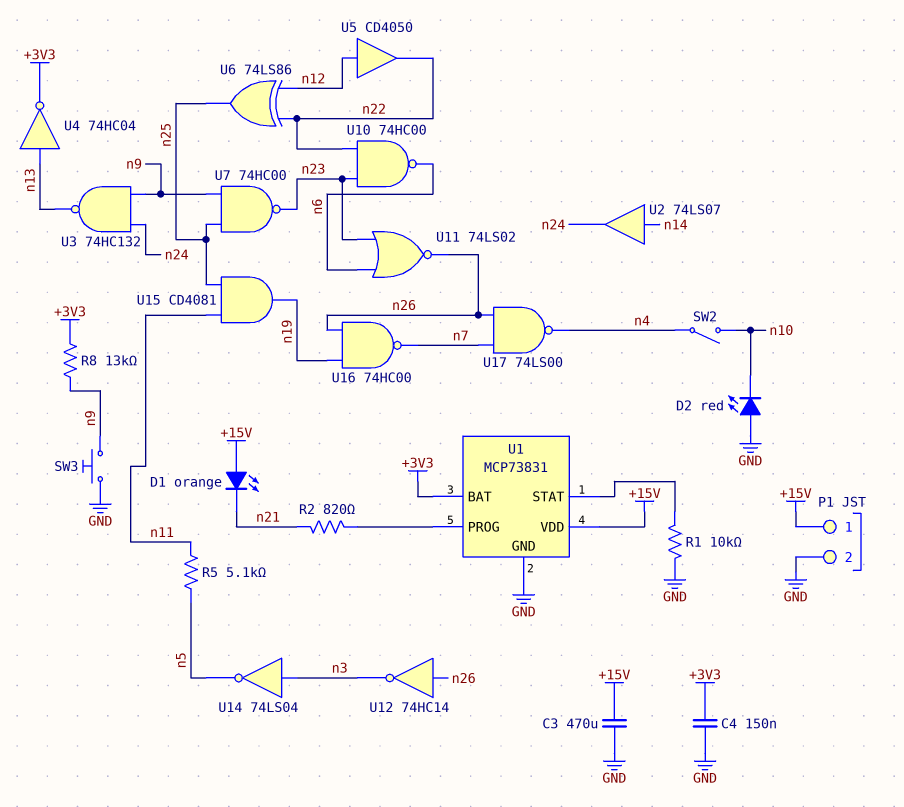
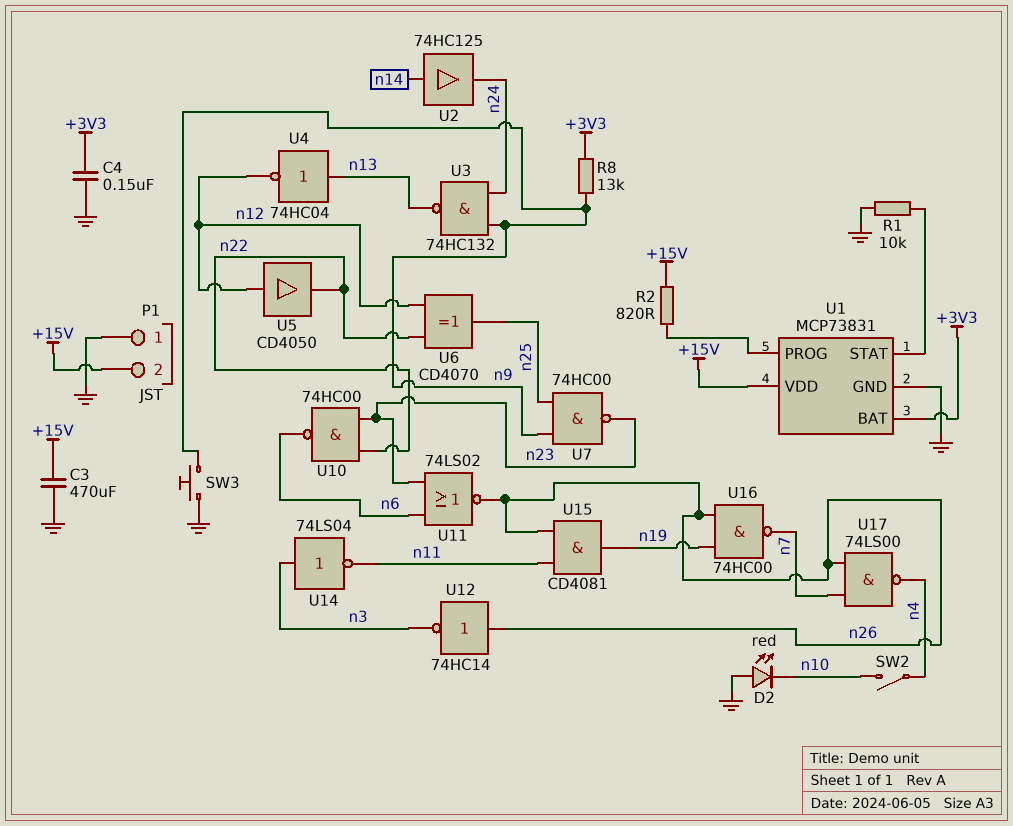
D1: LED orange (A +15V, K n21) -> none
P1 pin 1: +15V -> GND
P1 pin 2: GND -> +15V
R2: 820 (U1/PROG, n21) -> 820 (+15V, U1/PROG)
R5: 5.1k (n5, n11) -> none
U2: buffer 74LS07 (in n14, out n24) -> buffer 74HC125 (in n14, out n24)
U4: NOT 74HC04 (in n13, out +3V3) -> NOT 74HC04 (in n13, out n12)
U6: XOR 74LS86 (in n12, in n22, out n25) -> XOR CD4070 (in n12, in n22, out n25)
U14: NOT 74LS04 (in n3, out n5) -> NOT 74LS04 (in n3, out n11)
U15: AND CD4081 (in n11, in n25, out n19) -> AND CD4081 (in n11, in n26, out n19)

